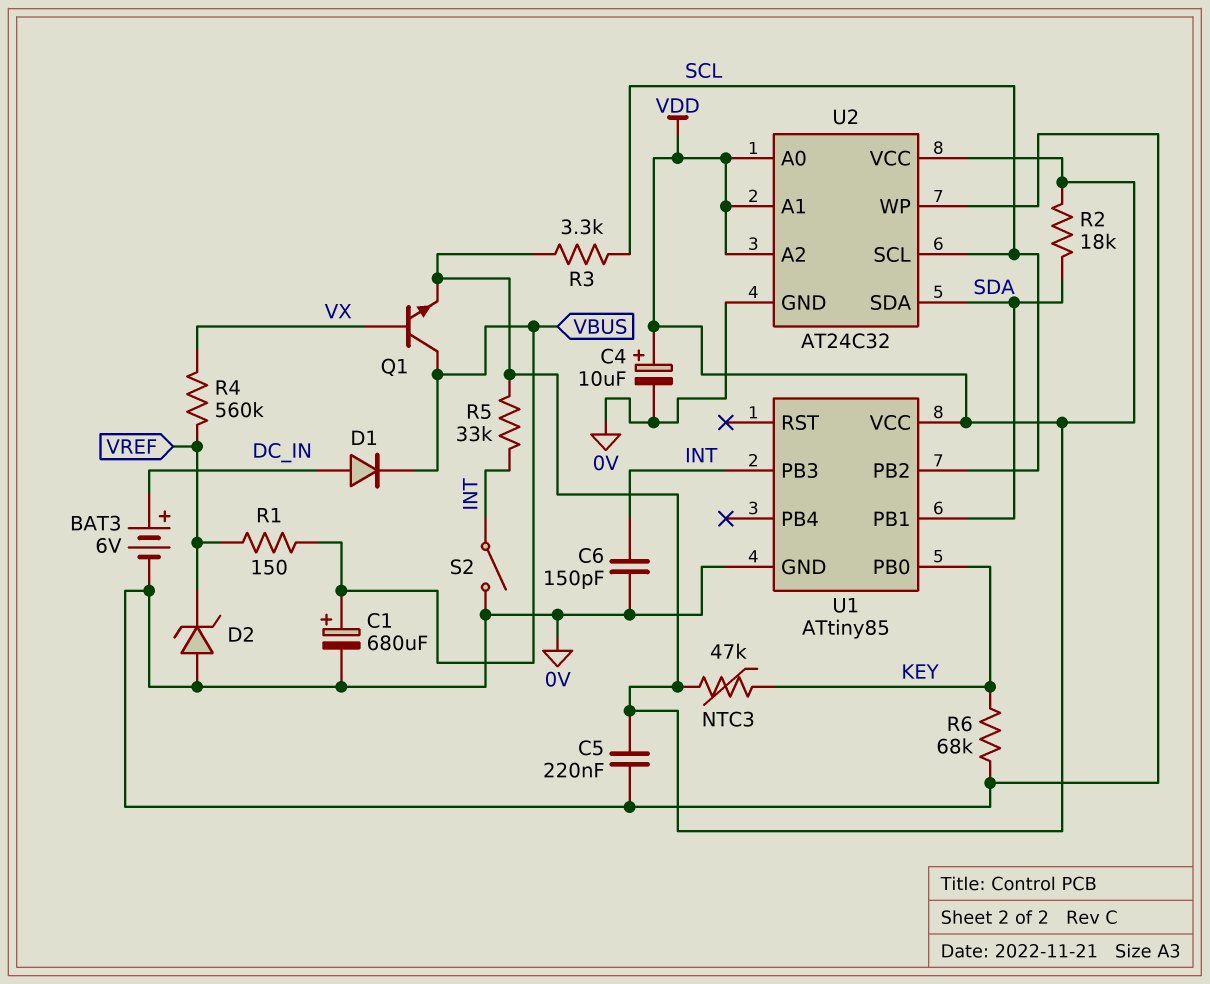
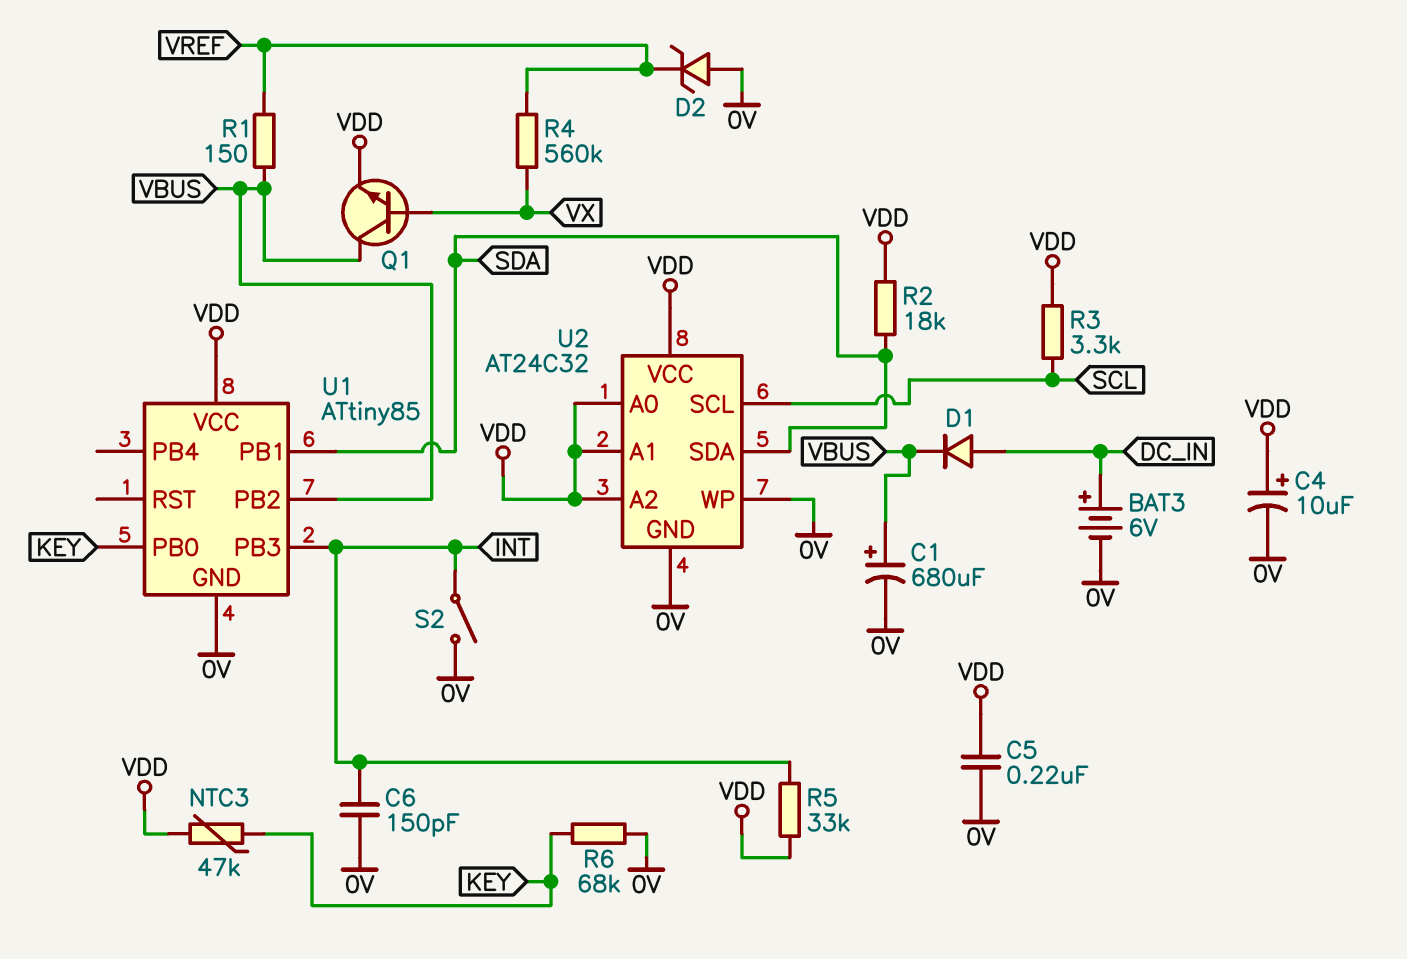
U1 pin PB2: SCL -> VBUS

